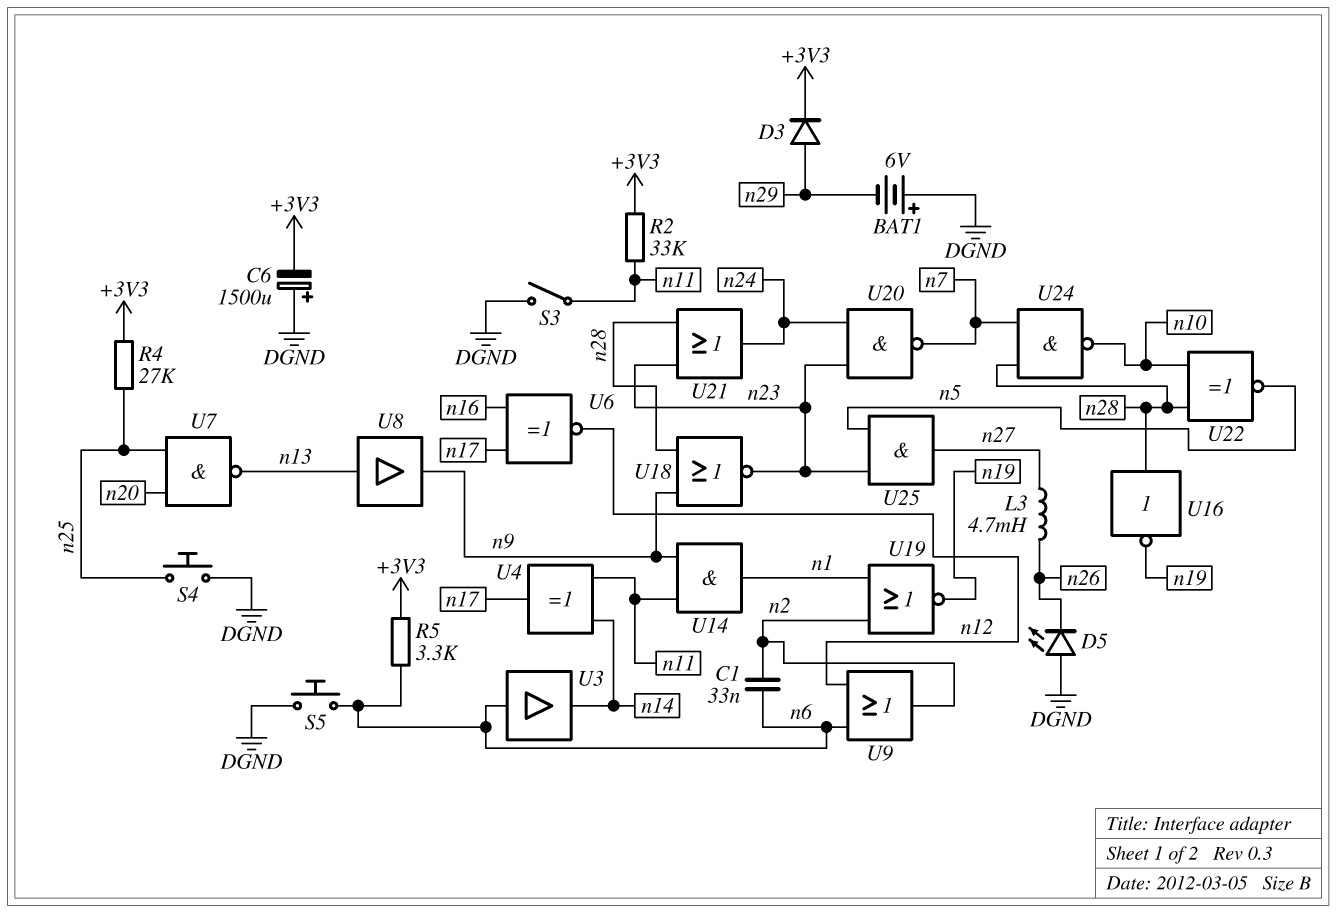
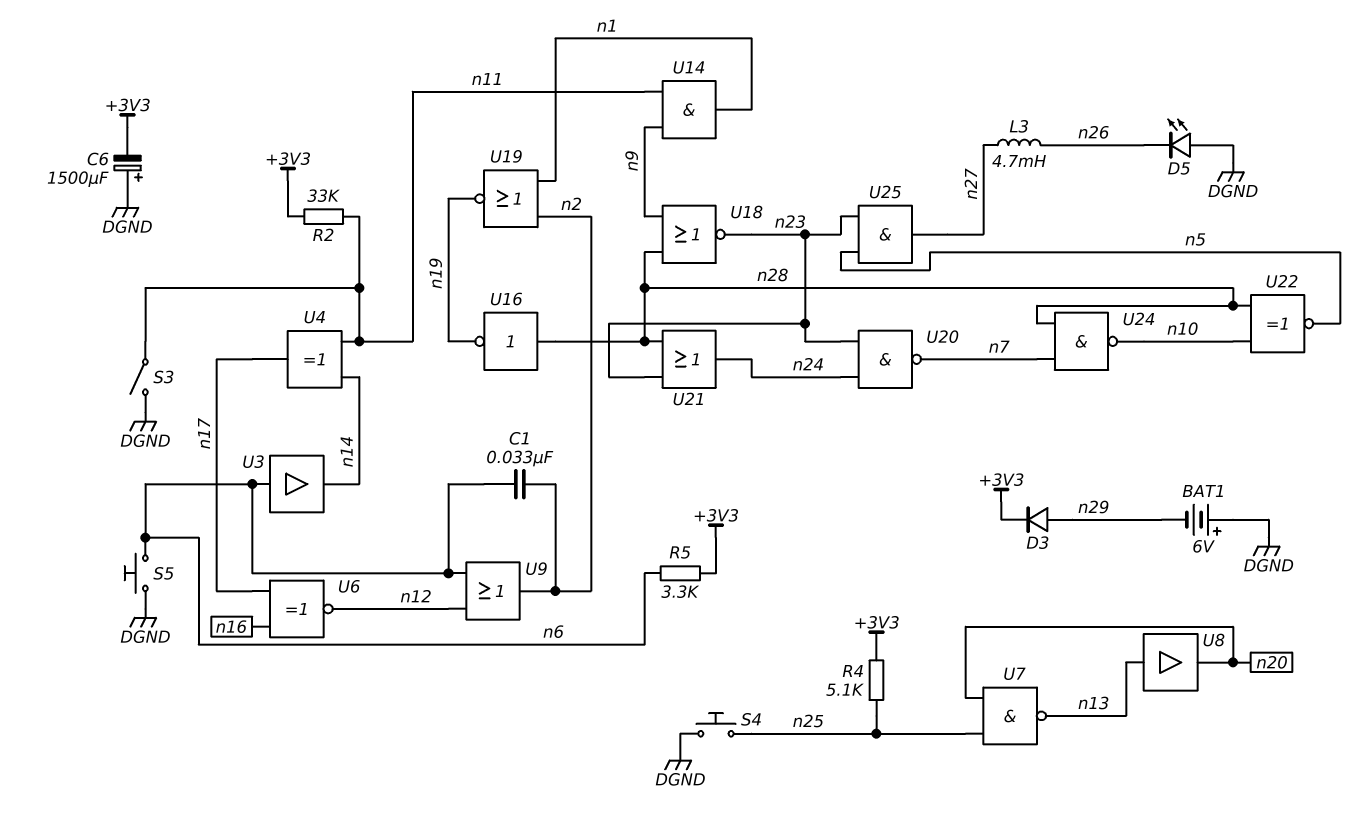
R4: 27k (+3V3, n25) -> 5.1k (+3V3, n25)
U8: buffer (in n13, out n9) -> buffer (in n13, out n20)

